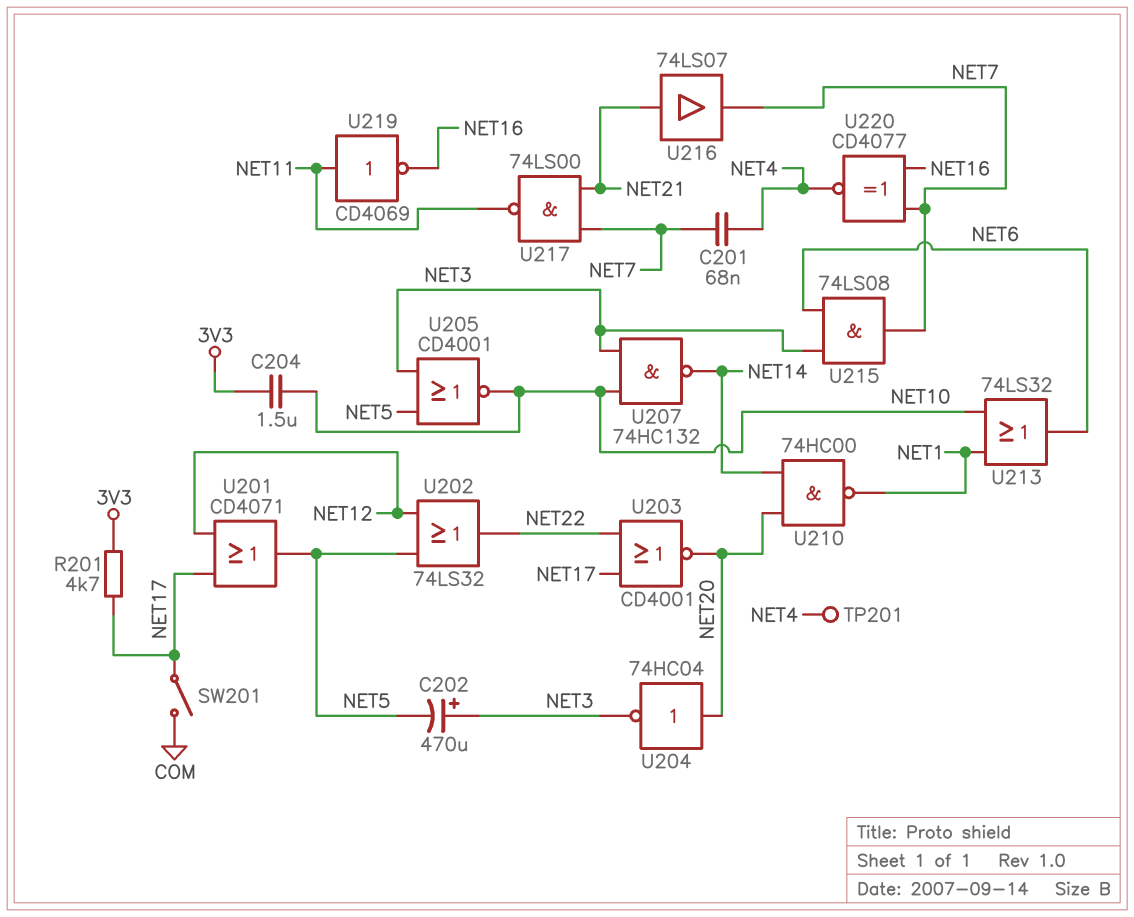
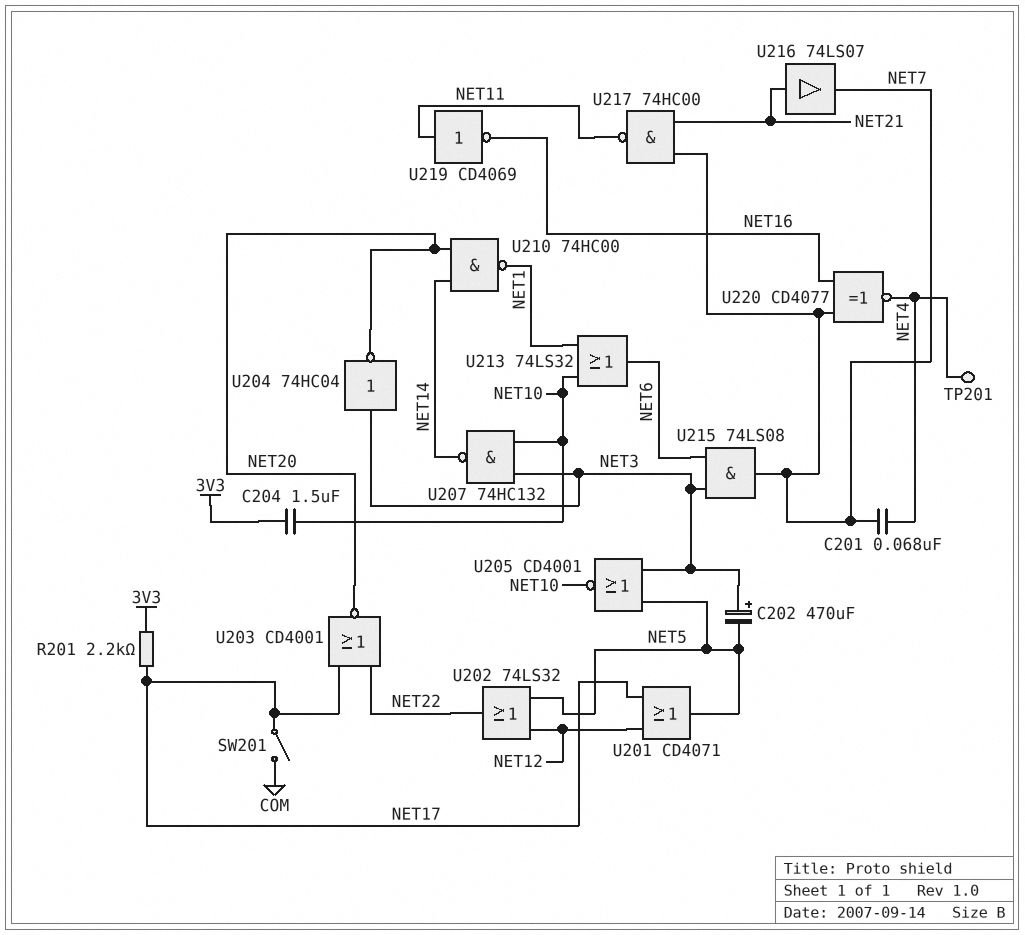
R201: 4.7k (3V3, NET17) -> 2.2k (3V3, NET17)
U204: NOT 74HC04 (in NET20, out NET3) -> NOT 74HC04 (in NET3, out NET20)
U217: NAND 74LS00 (in NET7, in NET21, out NET11) -> NAND 74HC00 (in NET7, in NET21, out NET11)

